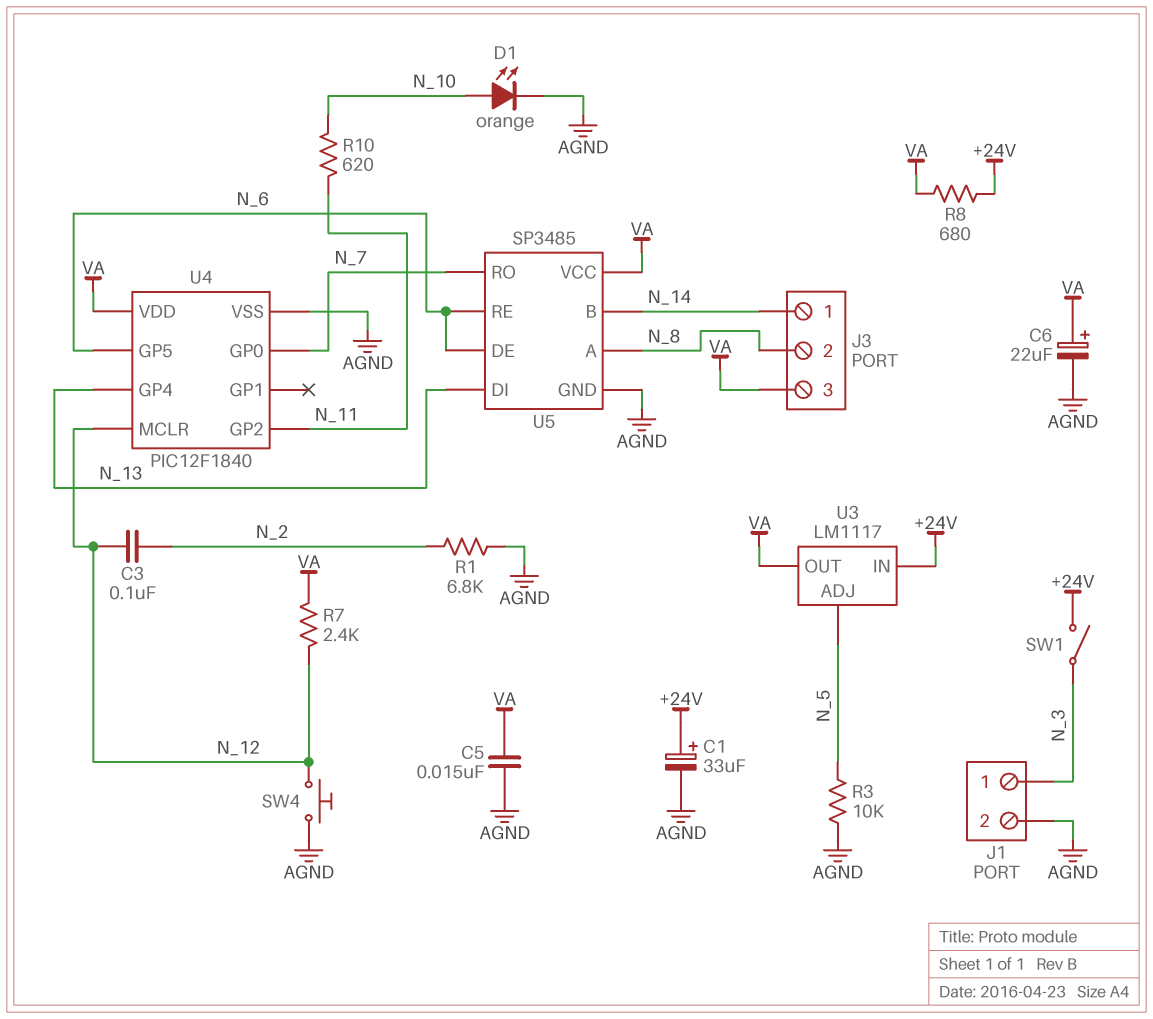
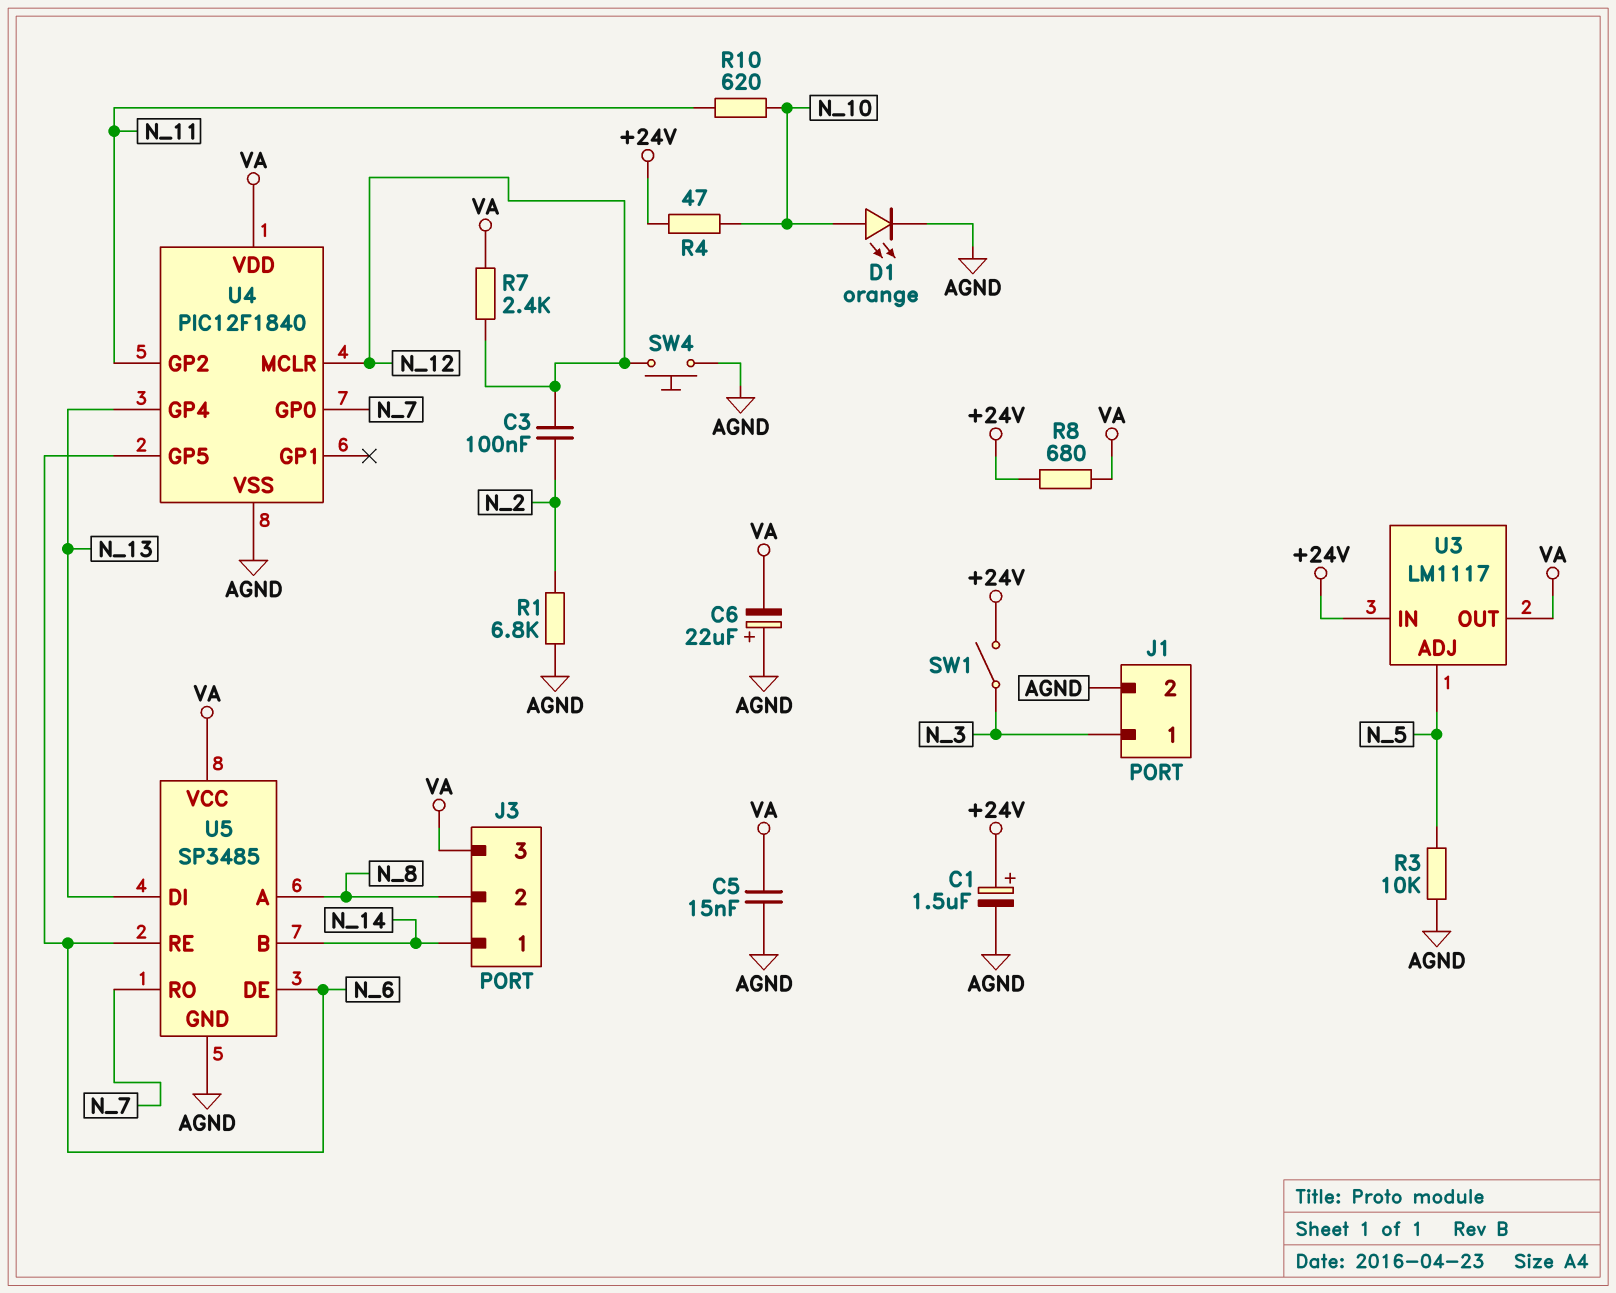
C1: 33uF (plus +24V, minus AGND) -> 1.5uF (plus +24V, minus AGND)
C6: 22uF (plus VA, minus AGND) -> 22uF (plus AGND, minus VA)
R4: none -> 47 (+24V, N_10)

